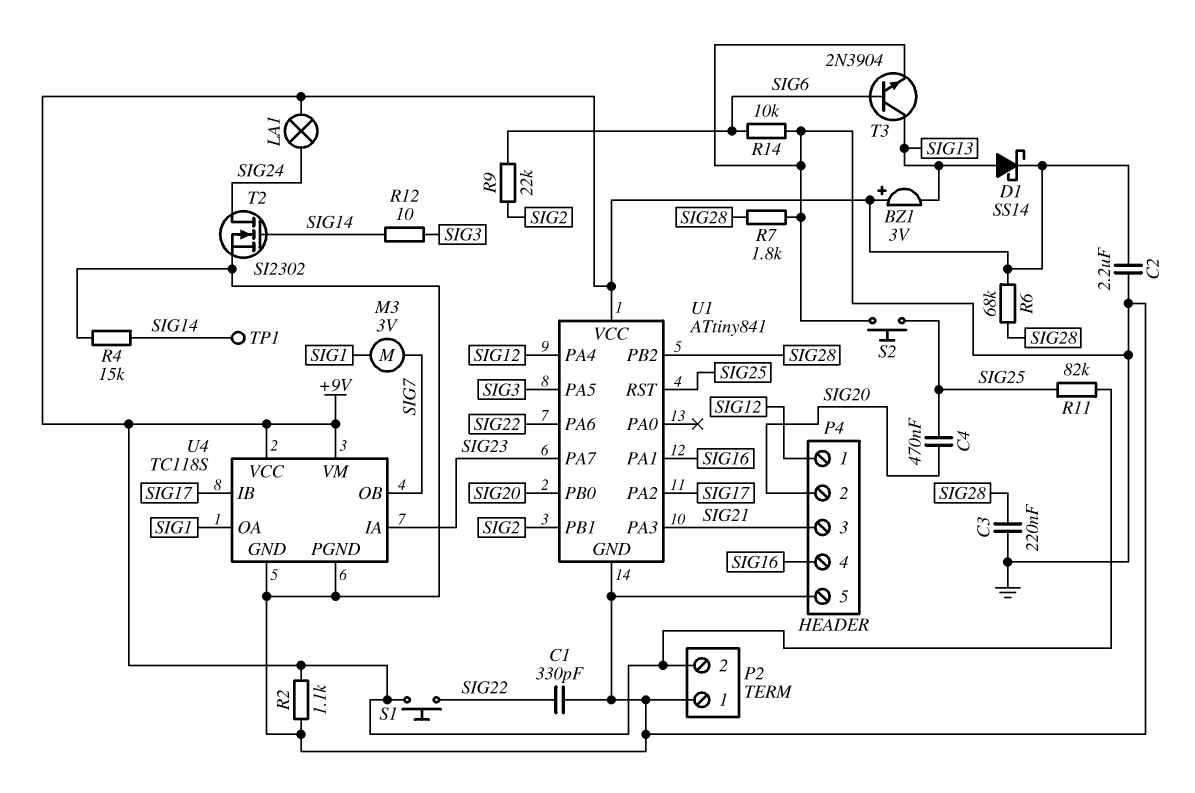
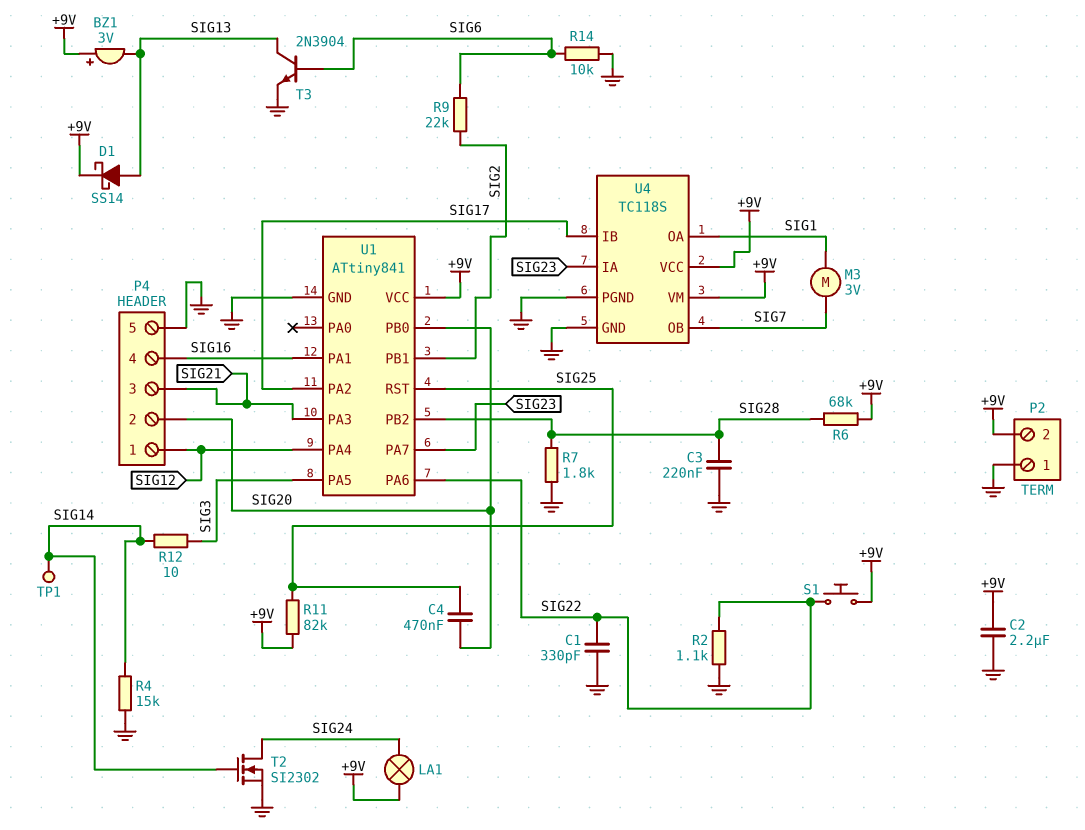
R2: 1.1k (+9V, GND) -> 1.1k (GND, SIG22)
S2: button (GND, SIG25) -> none

